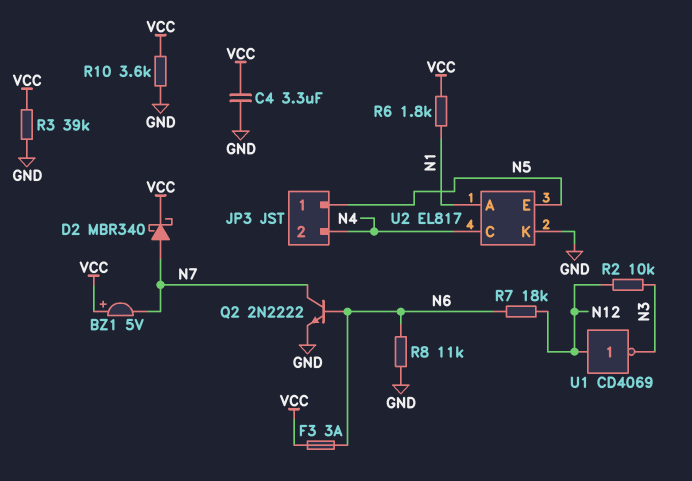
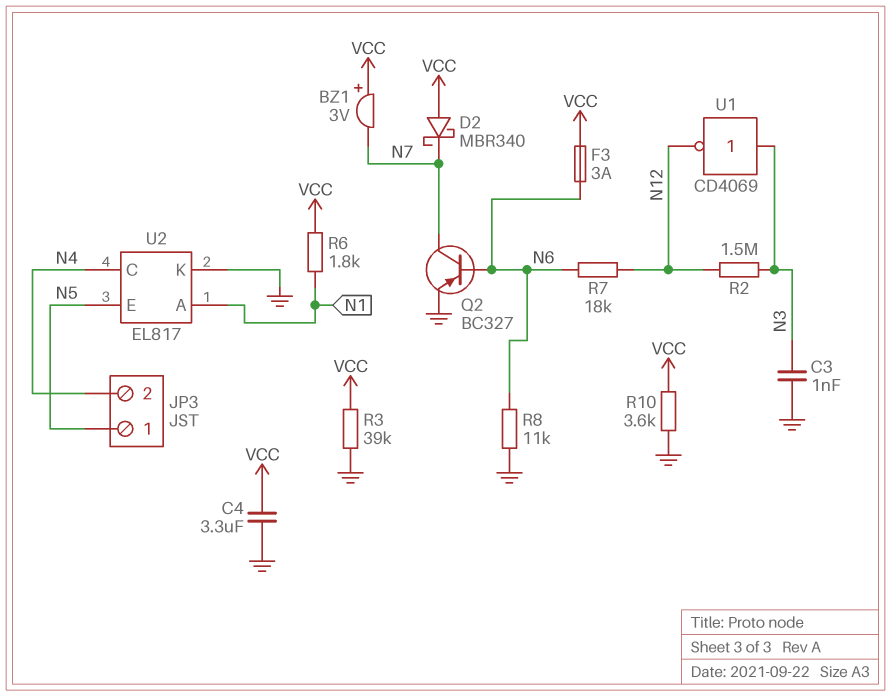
BZ1: buzzer 5V (plus VCC, minus N7) -> buzzer 3V (plus VCC, minus N7)
C3: none -> 1nF (GND, N3)
D2: schottky MBR340 (A N7, K VCC) -> schottky MBR340 (A VCC, K N7)
Q2: NPN 2N2222 (B N6, C N7, E GND) -> PNP BC327 (B N6, C N7, E GND)
R2: 10k (N3, N12) -> 1.5M (N3, N12)
U1: NOT CD4069 (in N12, out N3) -> NOT CD4069 (in N3, out N12)

